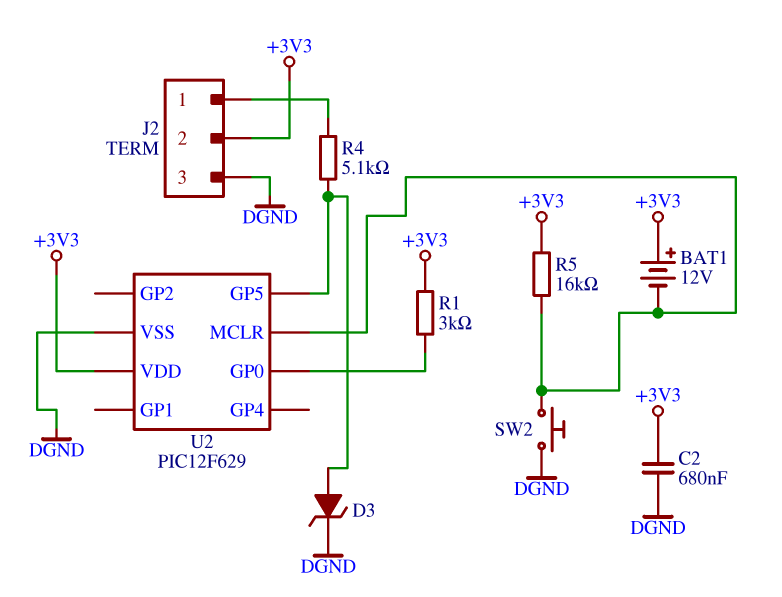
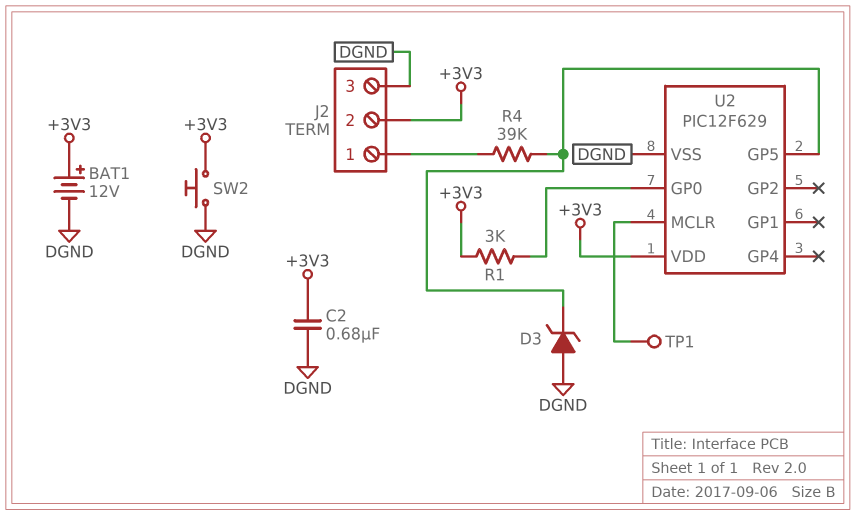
BAT1: 12V (plus +3V3, minus U2/MCLR) -> 12V (plus +3V3, minus DGND)
D3: zener (A U2/GP5, K DGND) -> zener (A DGND, K U2/GP5)
R4: 5.1k (J2/1, U2/GP5) -> 39k (J2/1, U2/GP5)
R5: 16k (+3V3, U2/MCLR) -> none
SW2: button (DGND, U2/MCLR) -> button (+3V3, DGND)
TP1: none -> test point (U2/MCLR)

